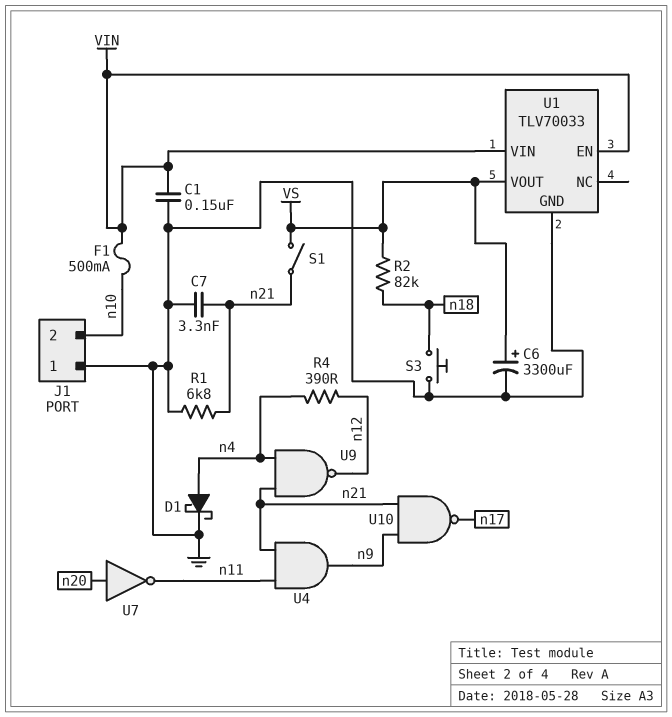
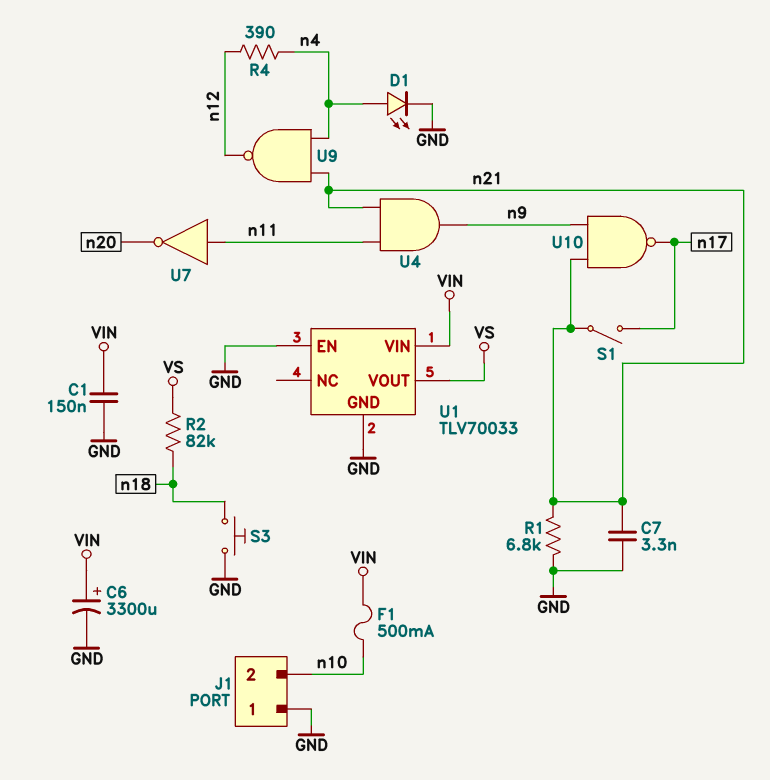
C6: 3300uF (plus VS, minus GND) -> 3300uF (plus VIN, minus GND)
D1: schottky (A n4, K GND) -> LED (A n4, K GND)
S1: switch (VS, n21) -> switch (n17, n21)
U1 pin EN: VIN -> GND
U7: NOT (in n20, out n11) -> NOT (in n11, out n20)

